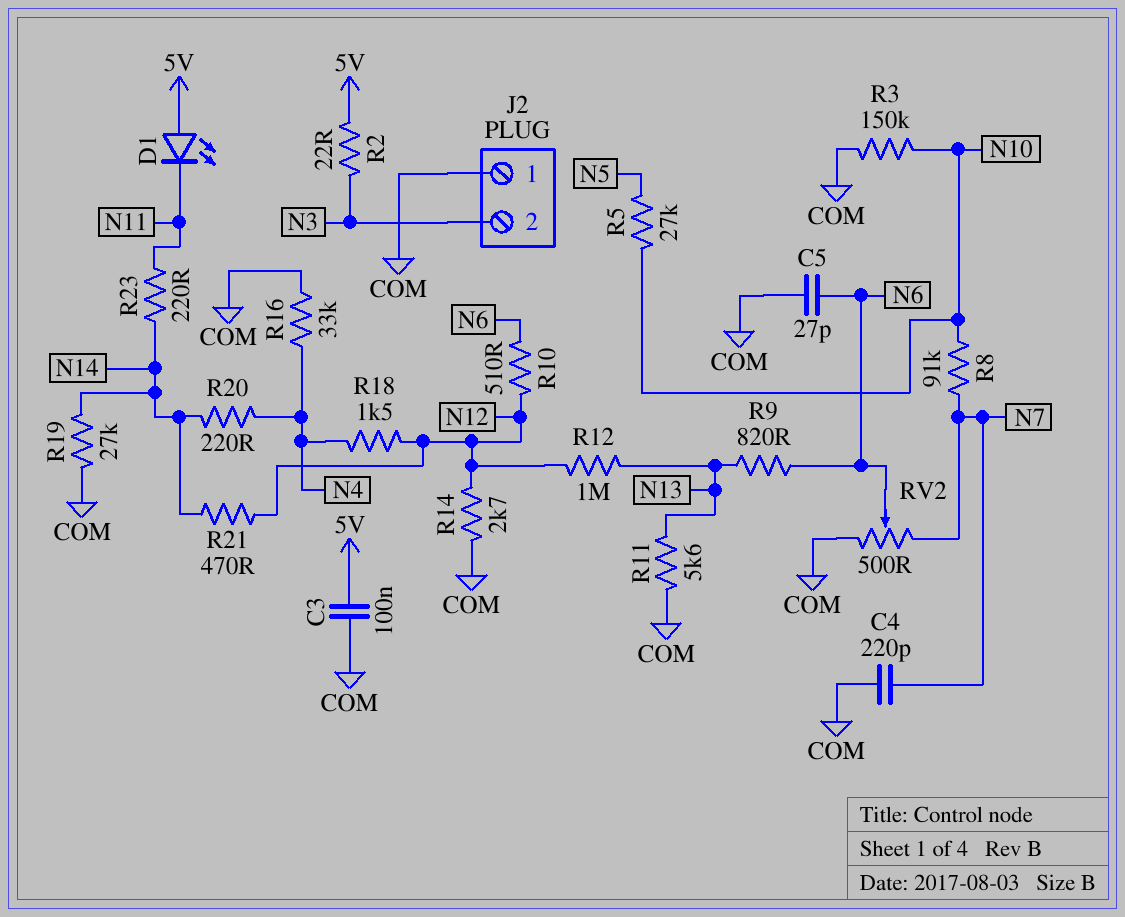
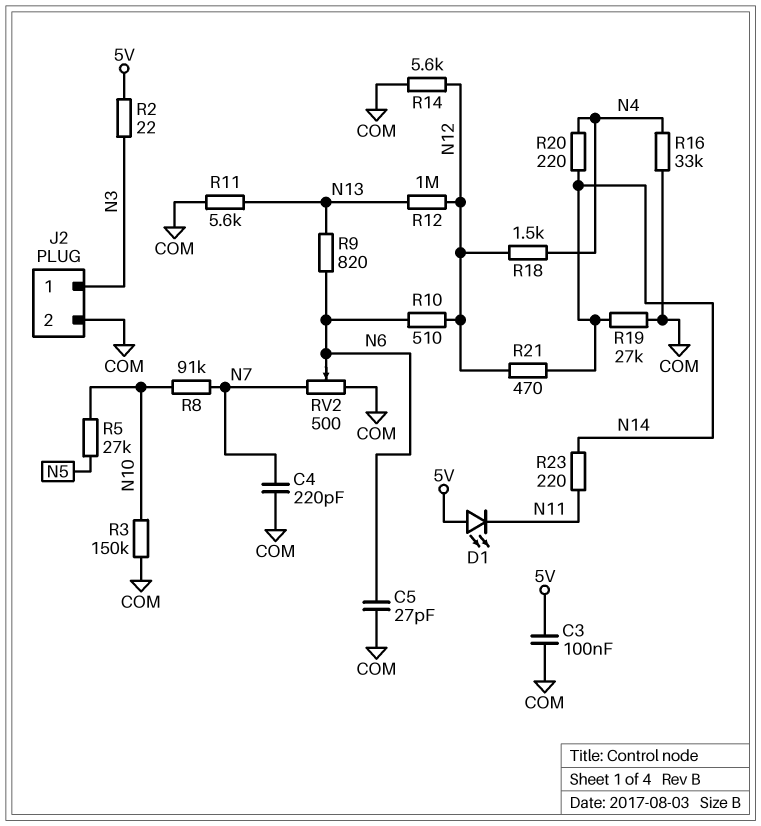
J2 pin 1: COM -> N3
J2 pin 2: N3 -> COM
R14: 2.7k (COM, N12) -> 5.6k (COM, N12)

